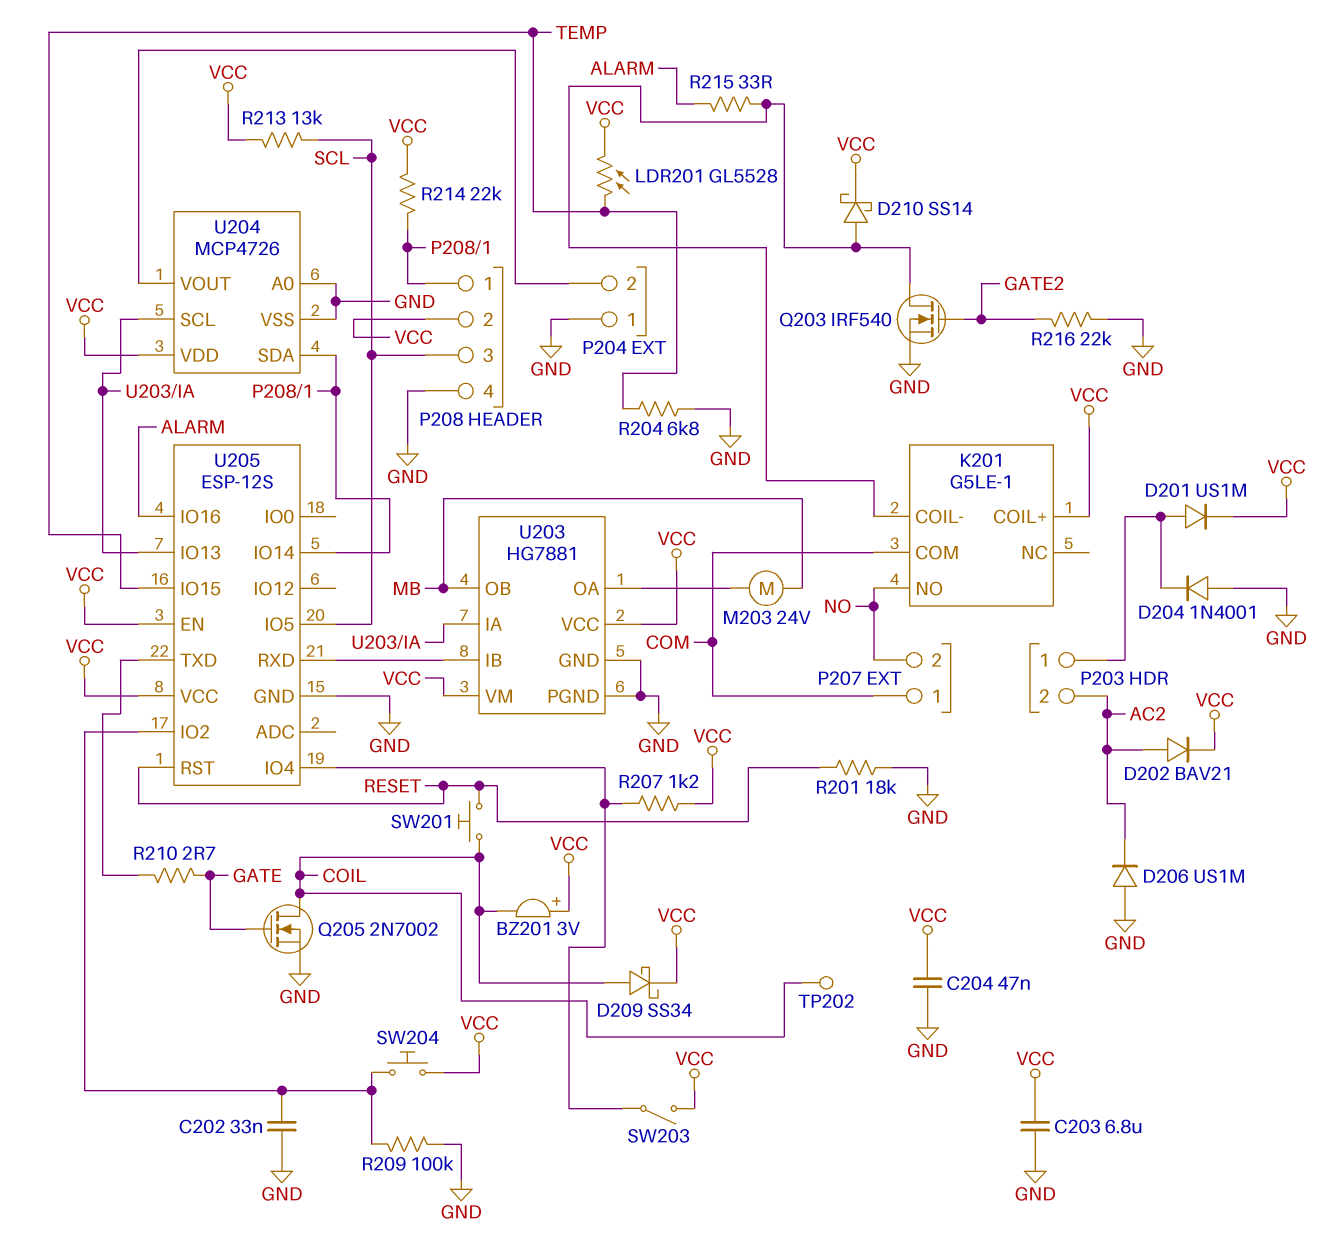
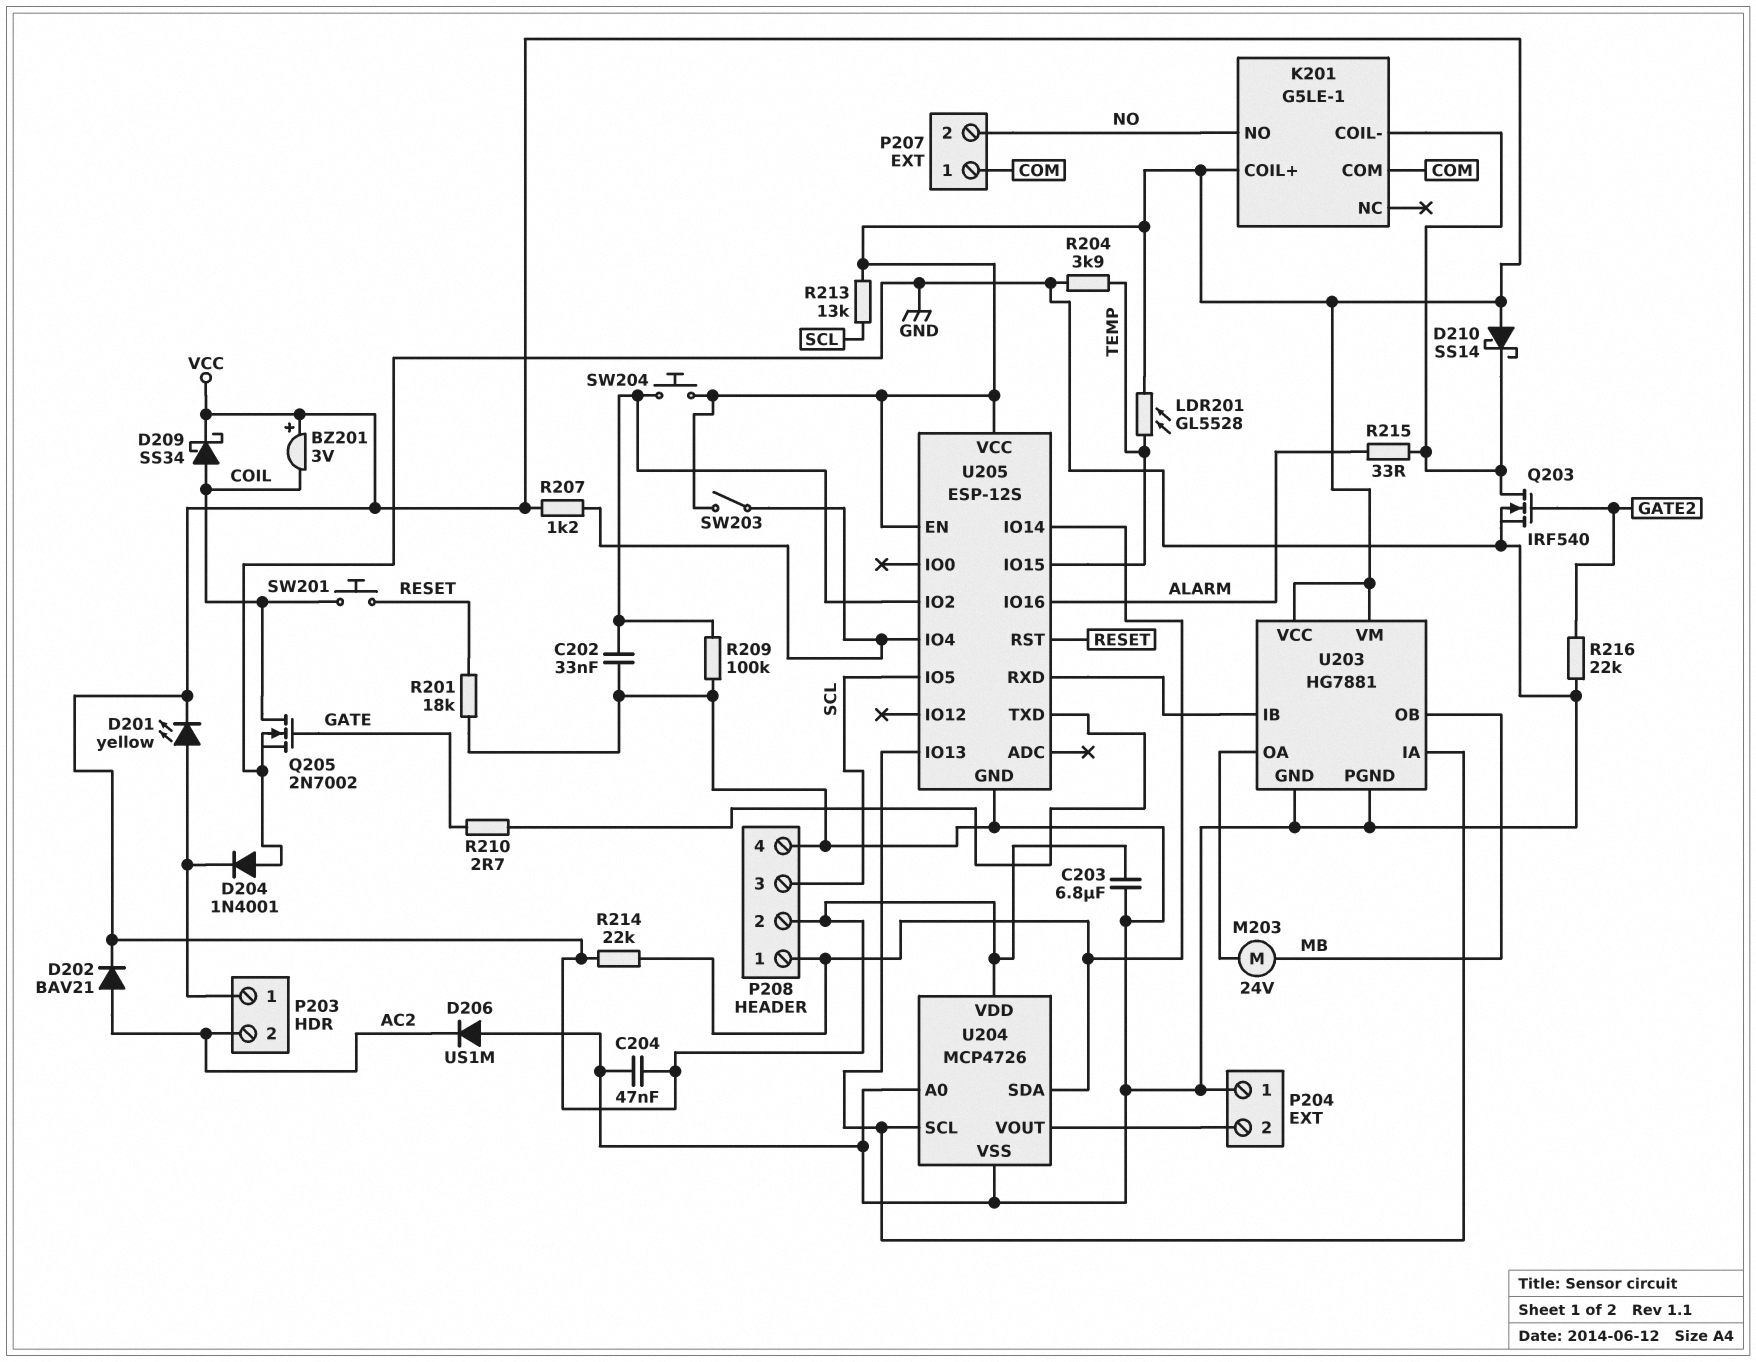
D201: diode US1M (A P203/1, K VCC) -> LED yellow (A P203/1, K VCC)
D210: schottky SS14 (A K201/COIL-, K VCC) -> schottky SS14 (A VCC, K K201/COIL-)
R204: 6.8k (GND, TEMP) -> 3.9k (GND, TEMP)
TP202: test point (COIL) -> none

